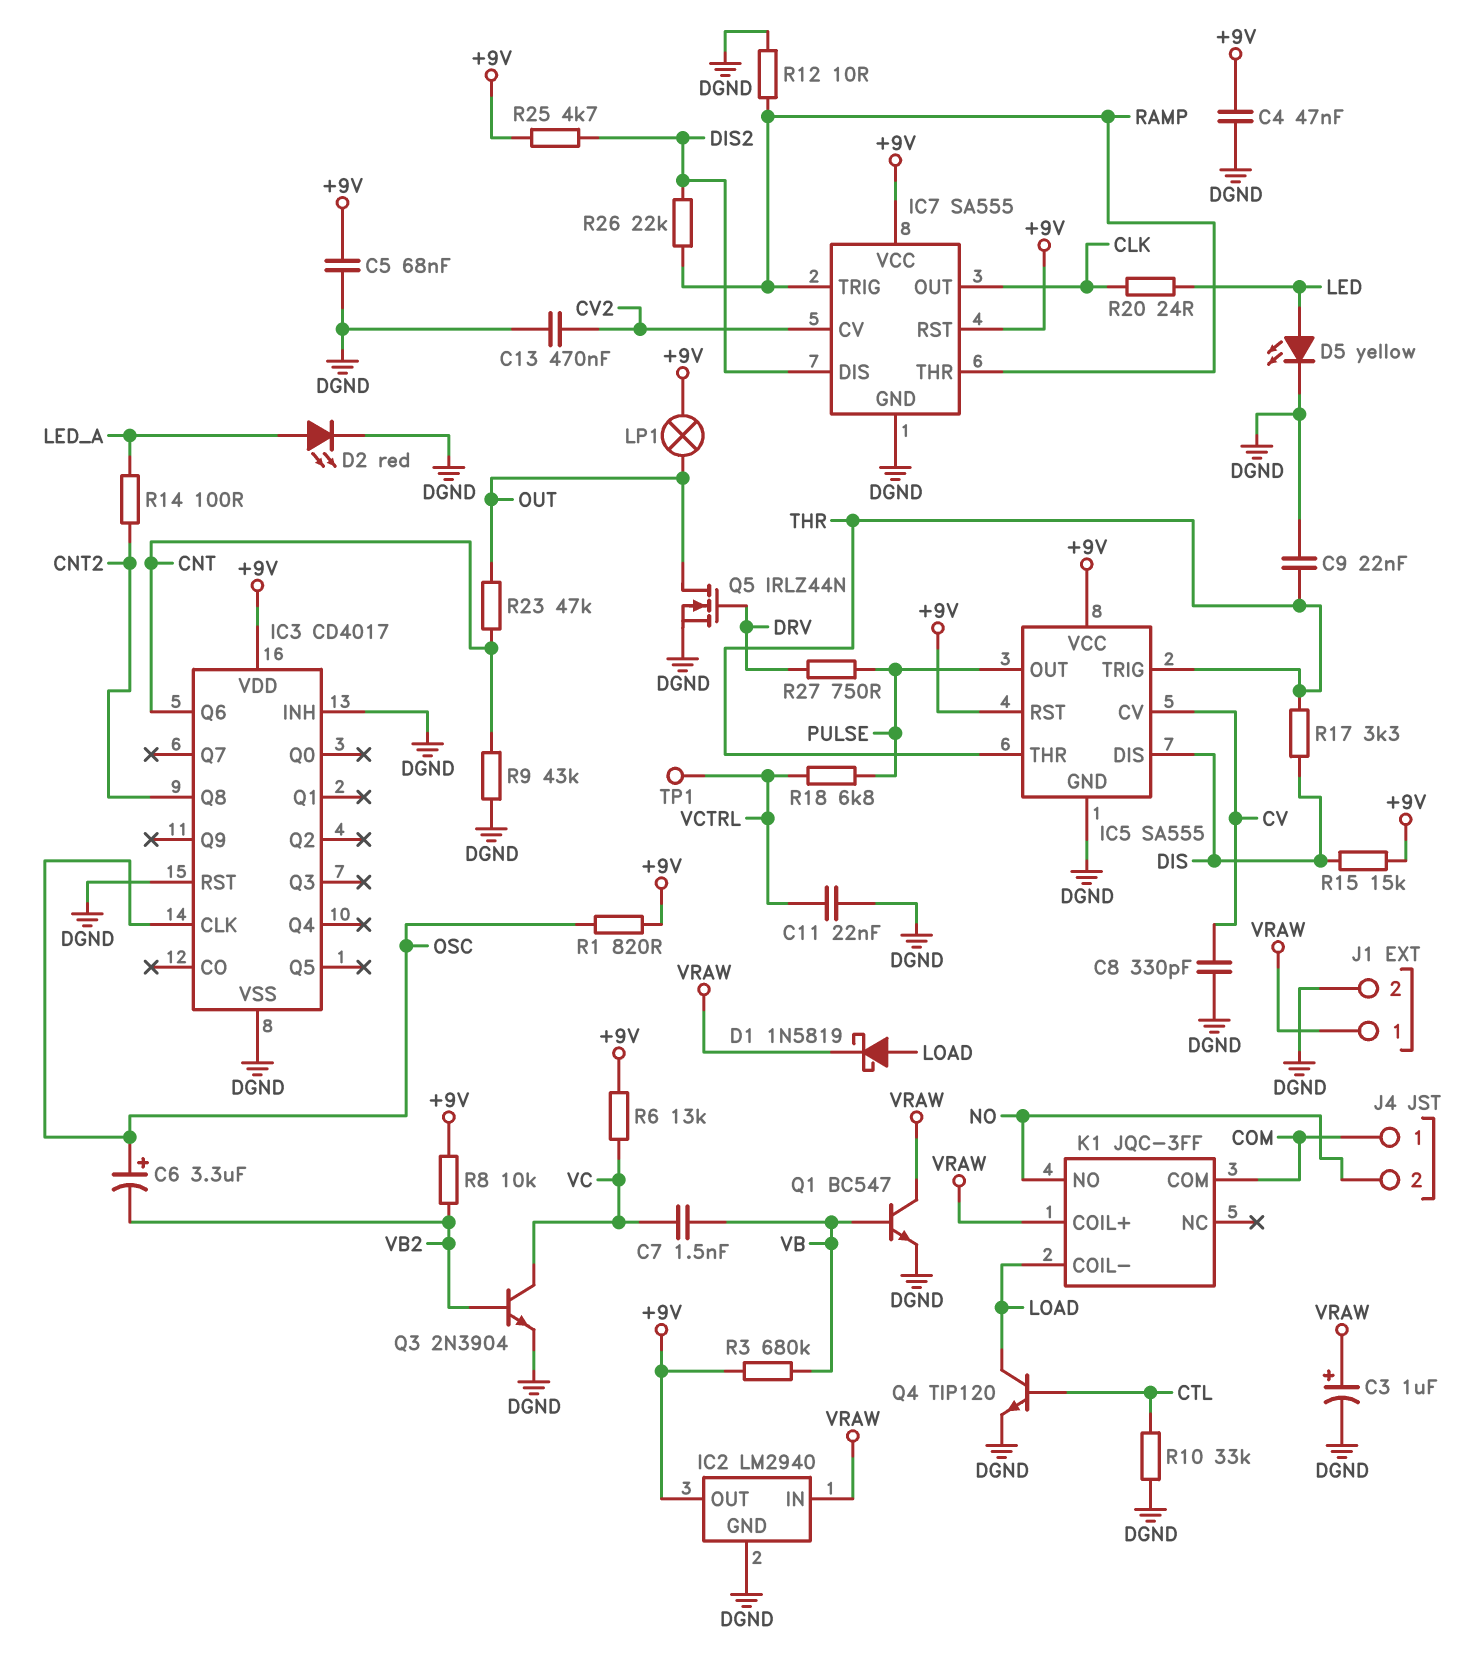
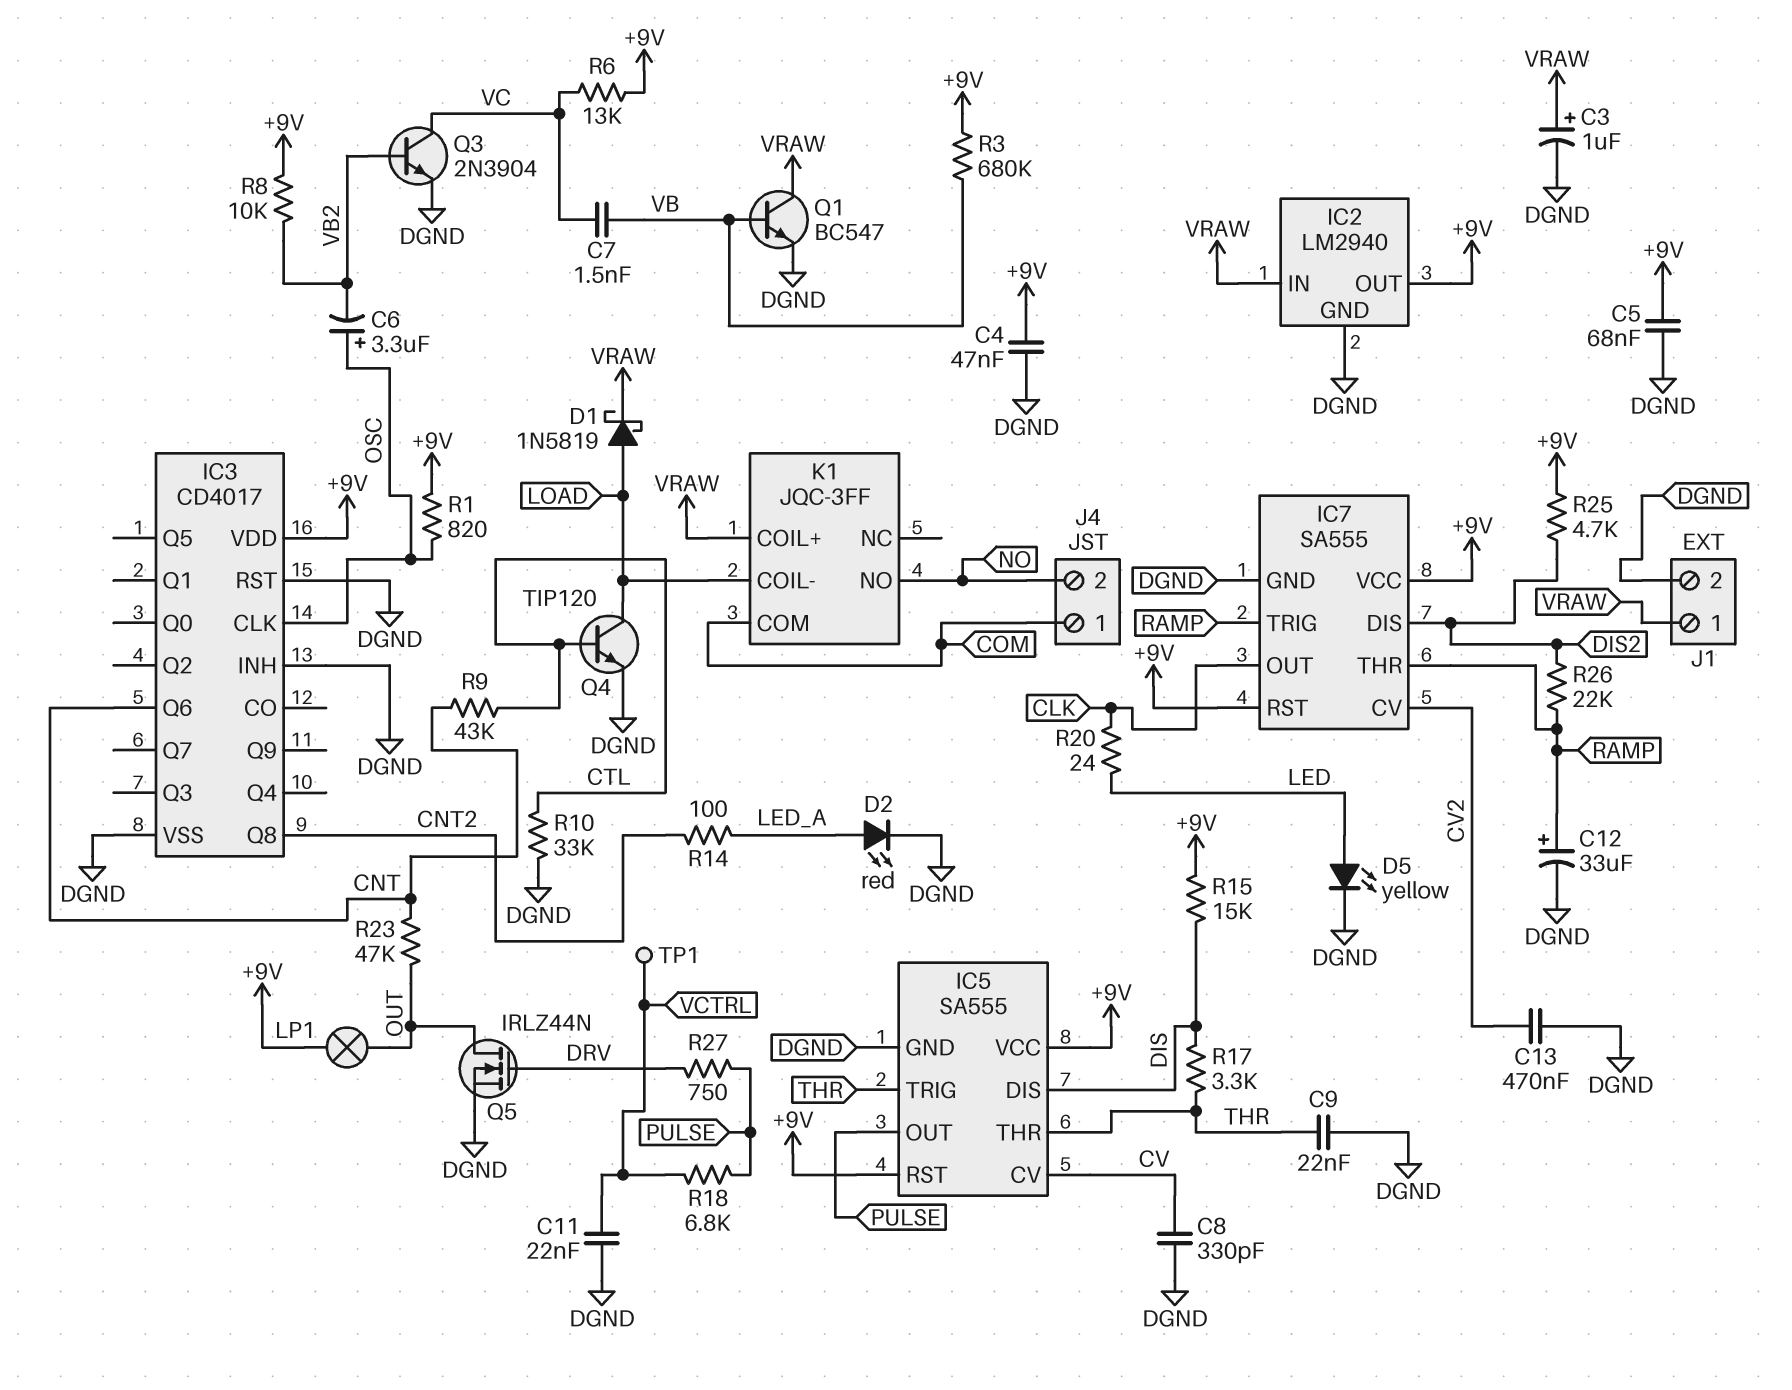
C12: none -> 33uF (plus RAMP, minus DGND)
R9: 43k (CNT, DGND) -> 43k (CNT, CTL)
R12: 10 (DGND, RAMP) -> none

